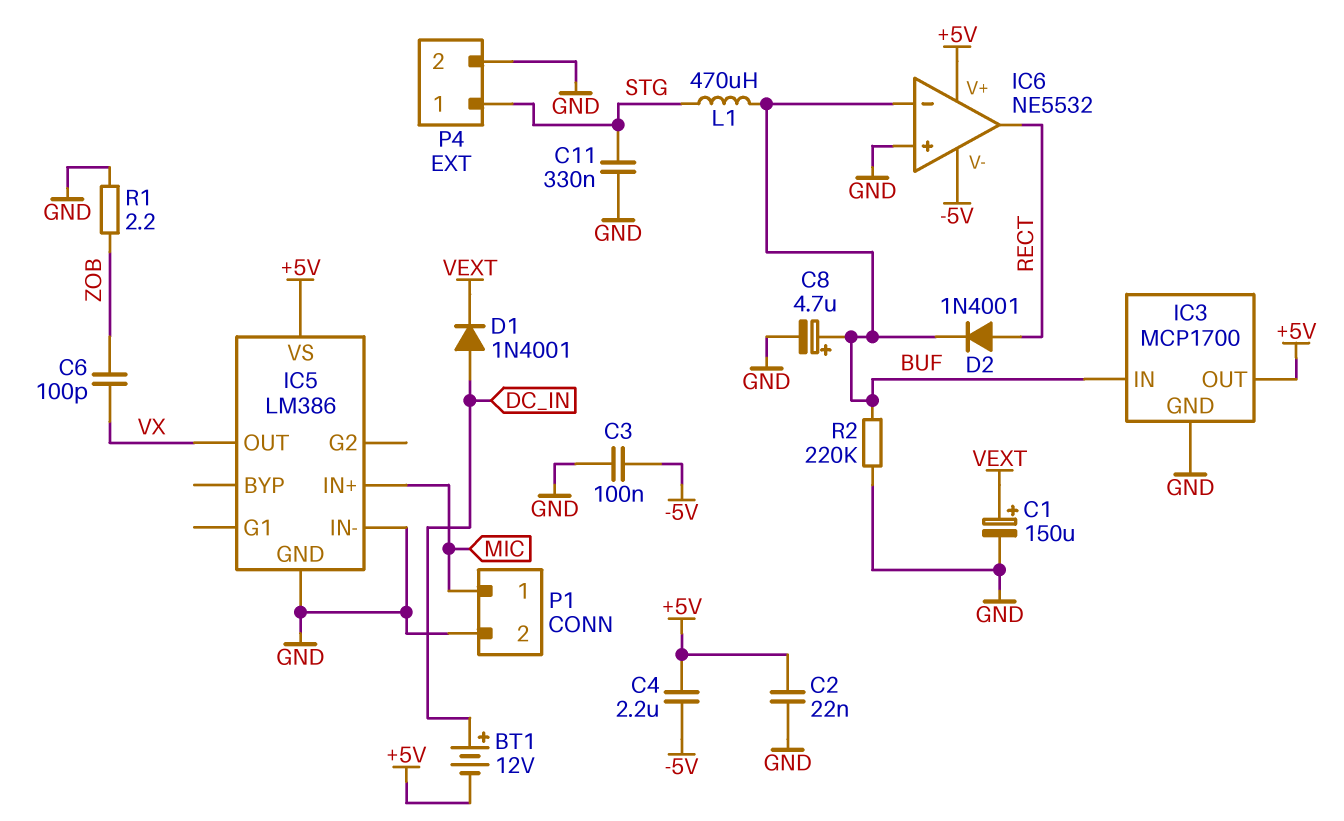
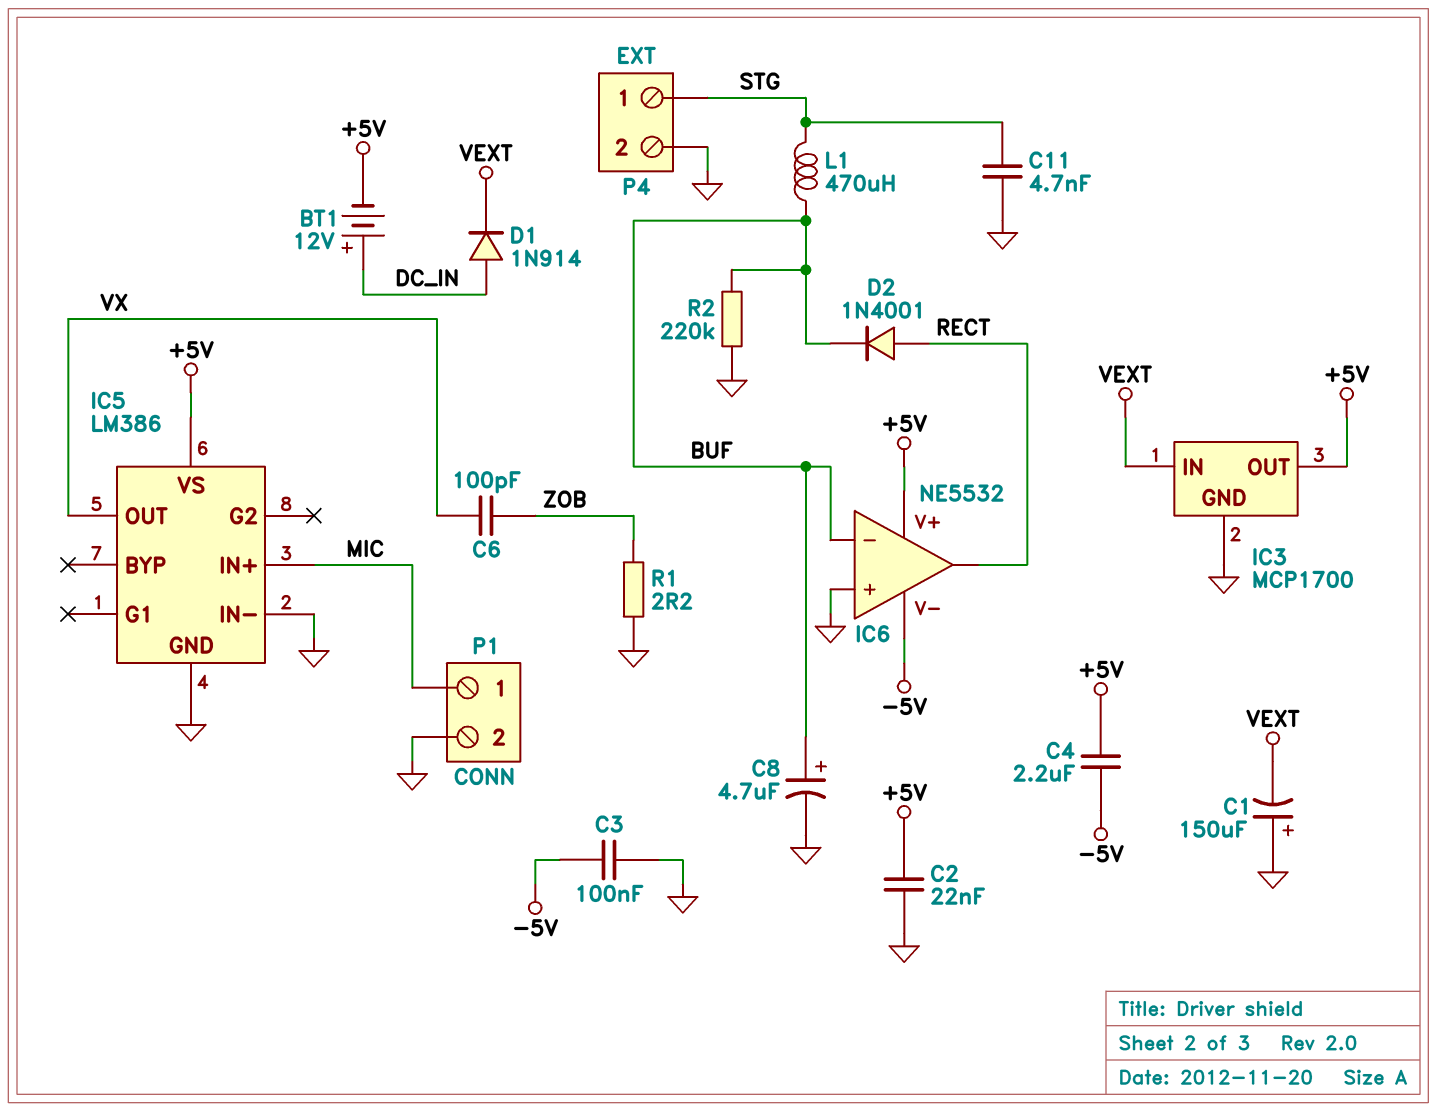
C1: 150uF (plus VEXT, minus GND) -> 150uF (plus GND, minus VEXT)
C11: 330nF (GND, STG) -> 4.7nF (GND, STG)
D1: diode 1N4001 (A DC_IN, K VEXT) -> diode 1N914 (A DC_IN, K VEXT)
IC3 pin IN: BUF -> VEXT

